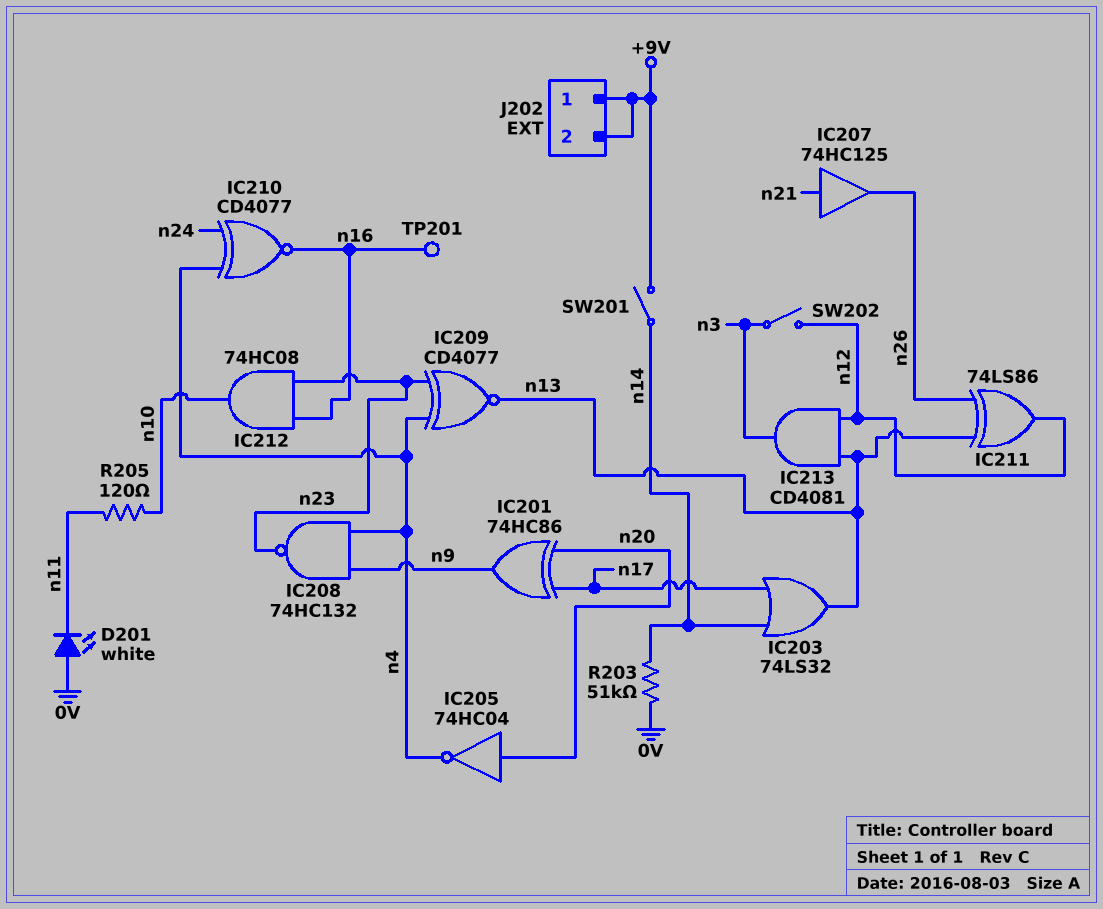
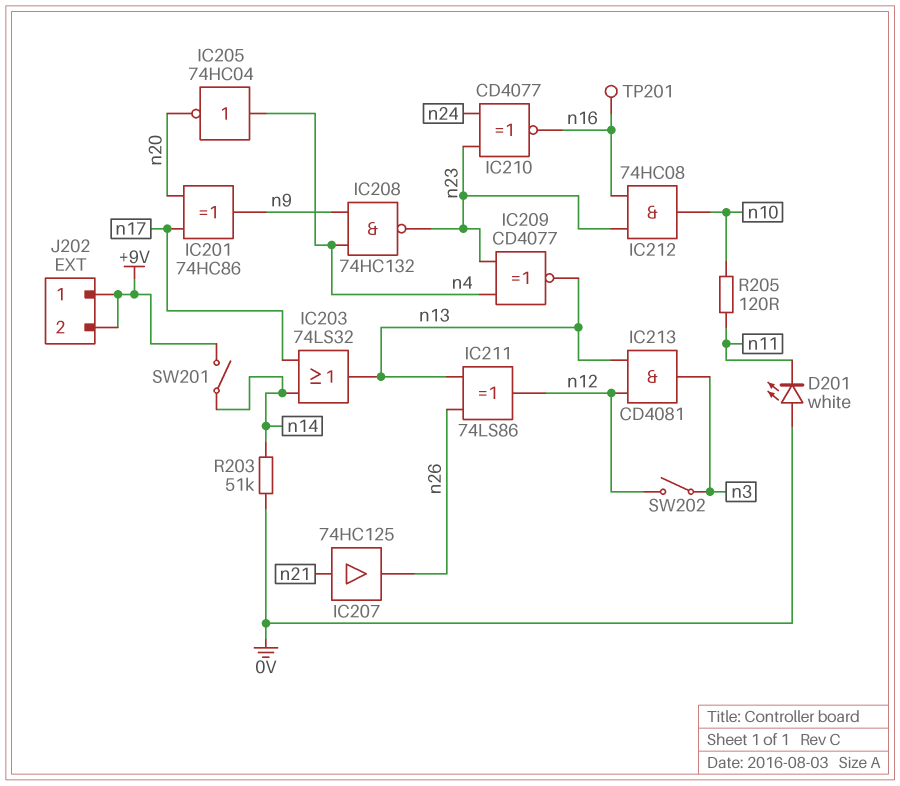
IC205: NOT 74HC04 (in n20, out n4) -> NOT 74HC04 (in n4, out n20)
IC210: XNOR CD4077 (in n4, in n24, out n16) -> XNOR CD4077 (in n23, in n24, out n16)

